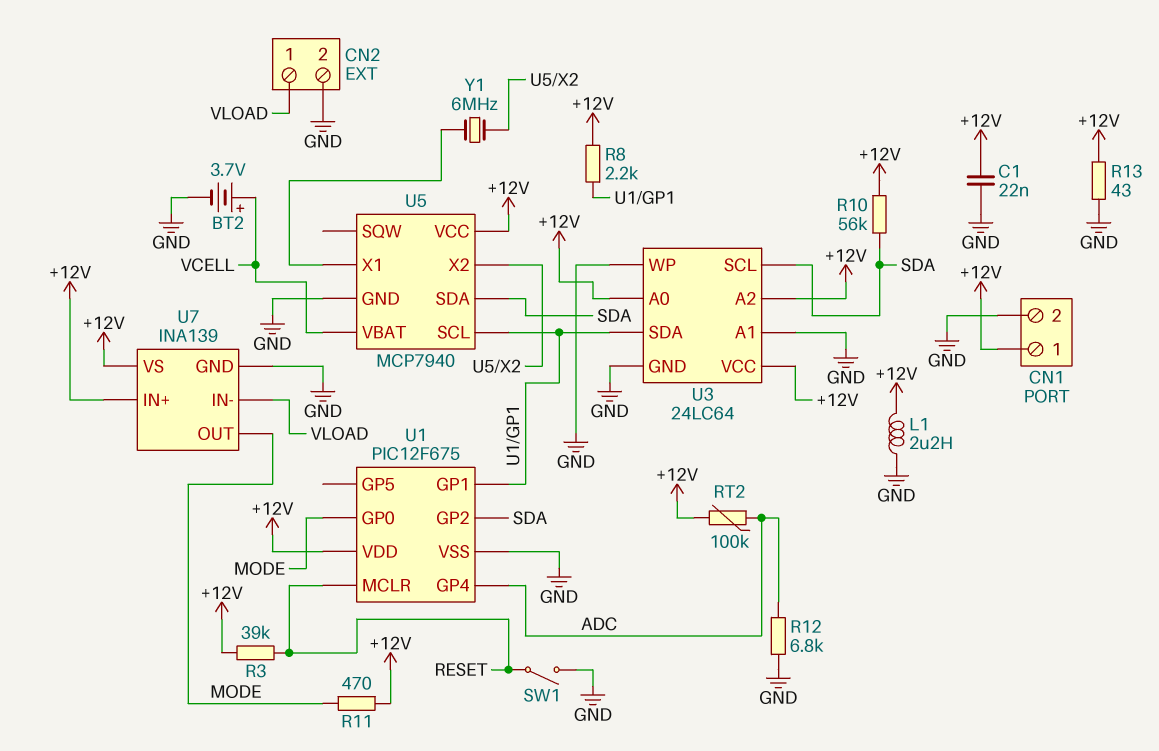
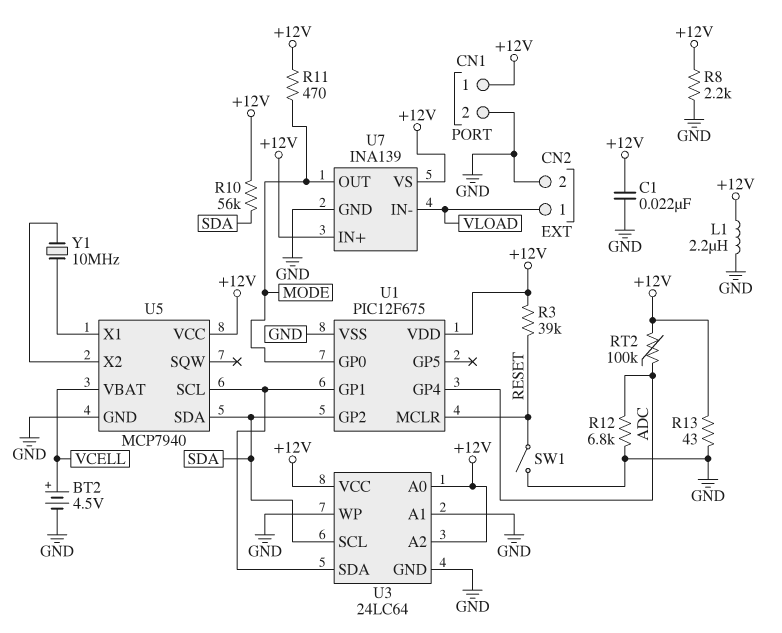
BT2: 3.7V (plus VCELL, minus GND) -> 4.5V (plus VCELL, minus GND)
R8: 2.2k (+12V, U1/GP1) -> 2.2k (+12V, GND)
Y1: 6MHz (U5/X1, U5/X2) -> 10MHz (U5/X1, U5/X2)

